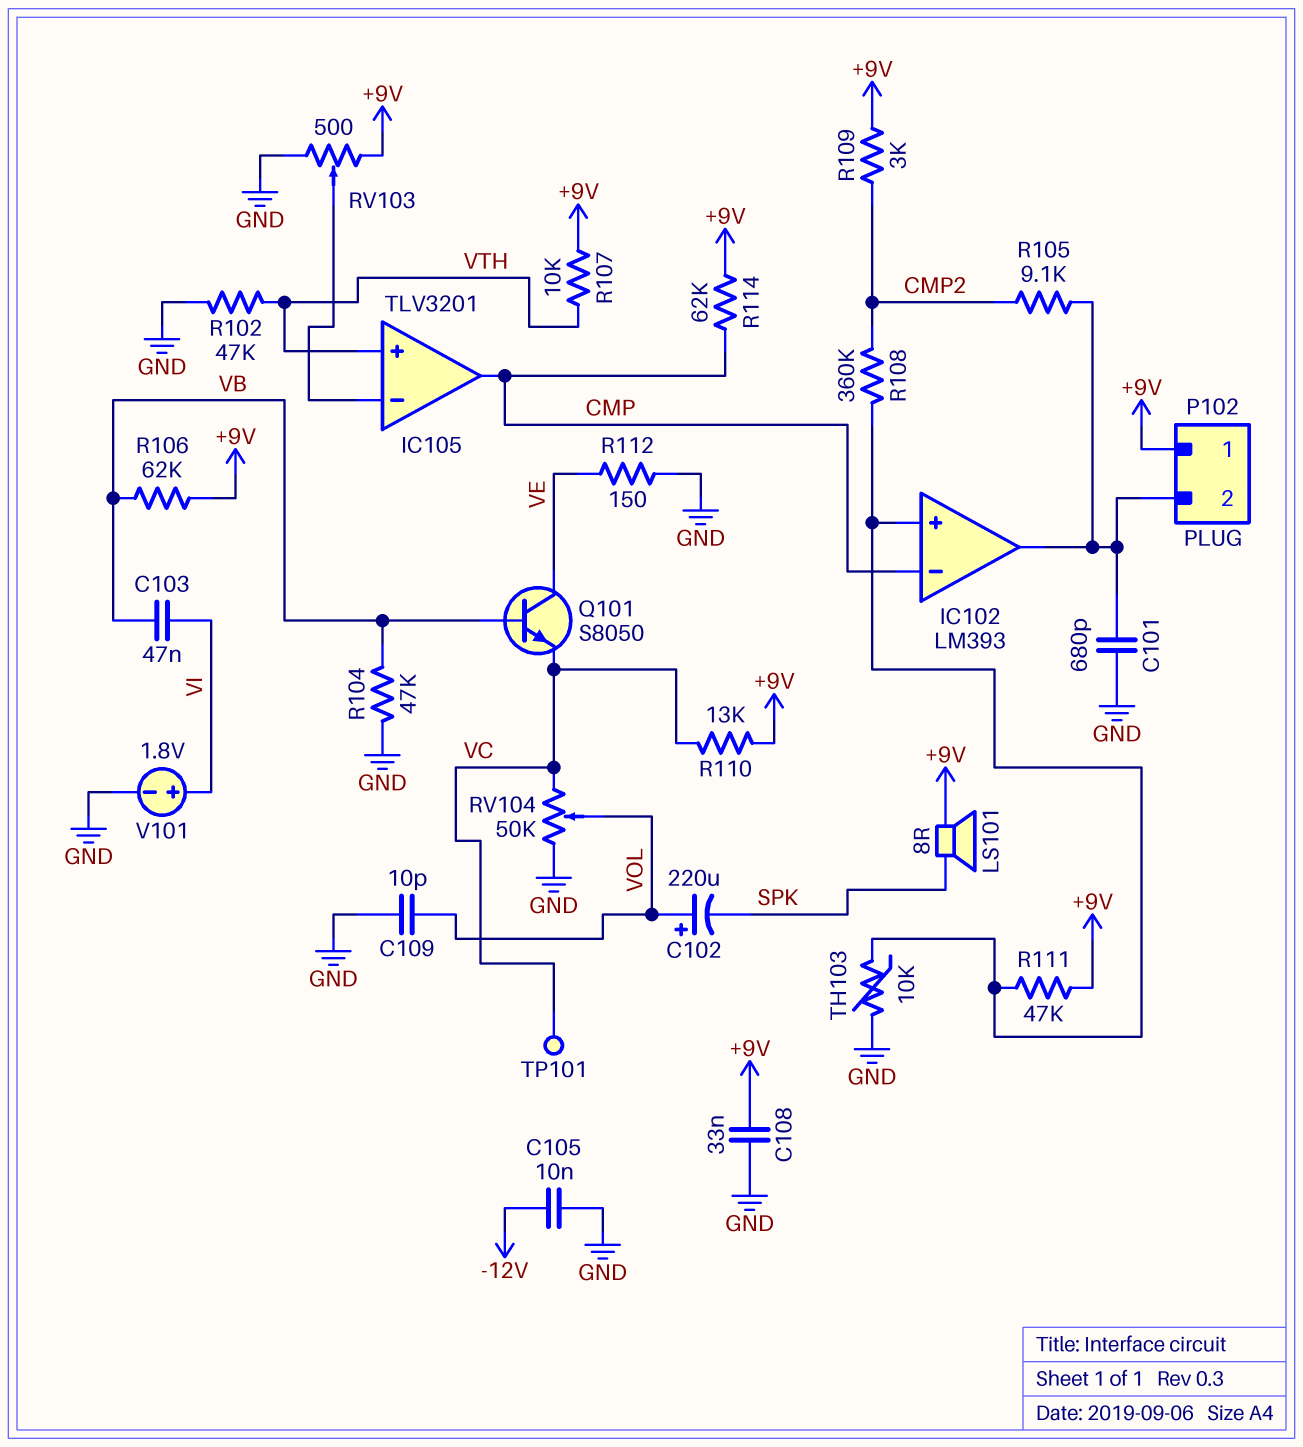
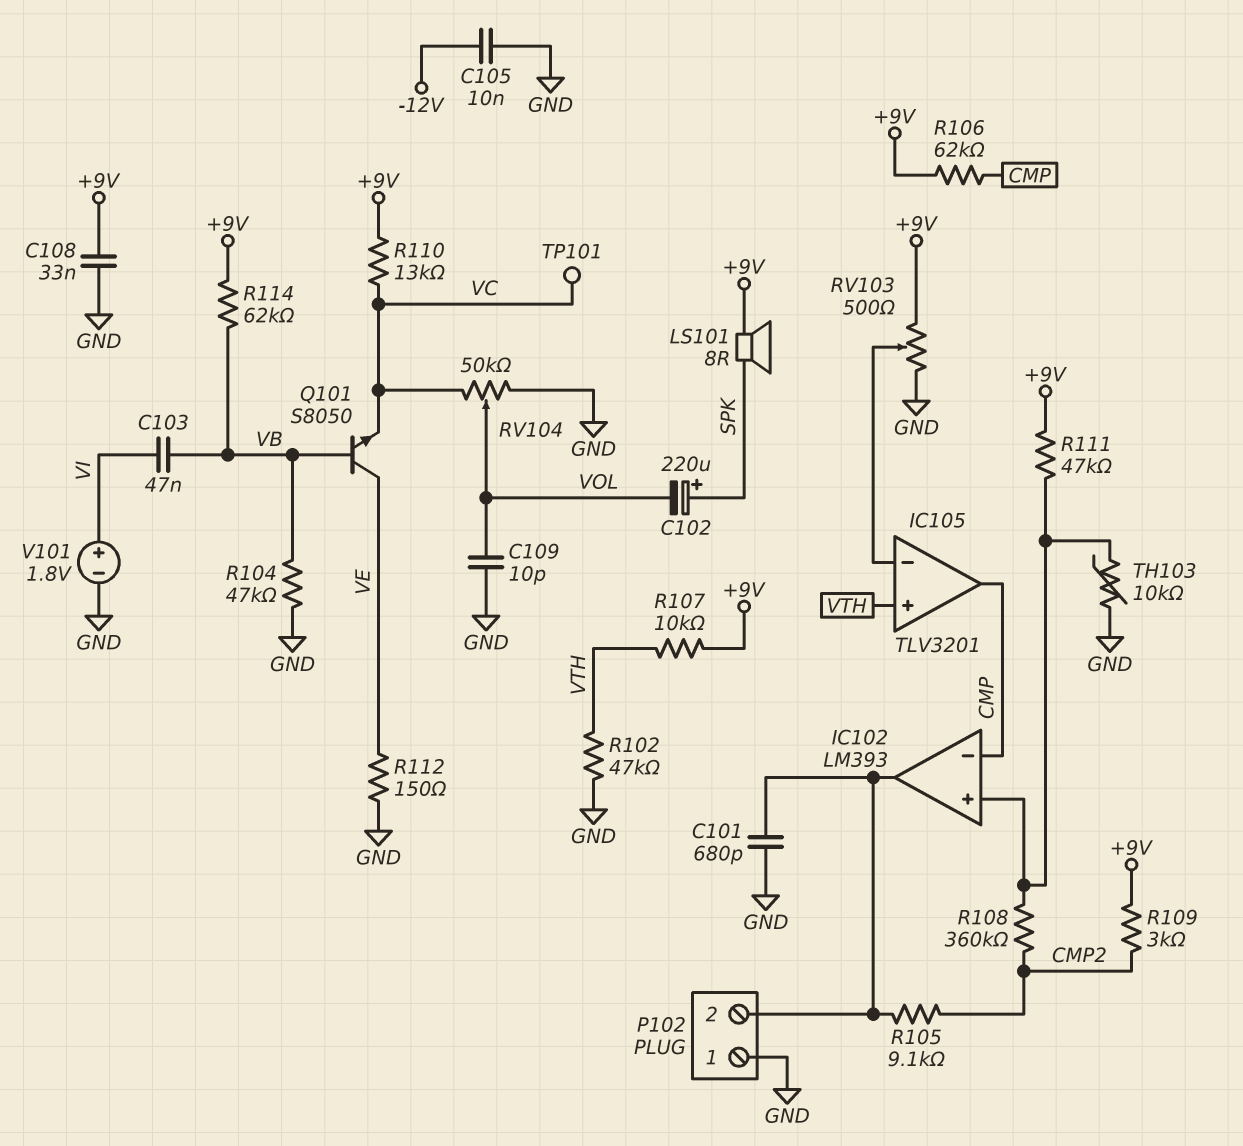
C102: 220uF (plus VOL, minus SPK) -> 220uF (plus SPK, minus VOL)
P102 pin 1: +9V -> GND
R106: 62k (+9V, VB) -> 62k (+9V, CMP)
R114: 62k (+9V, CMP) -> 62k (+9V, VB)

